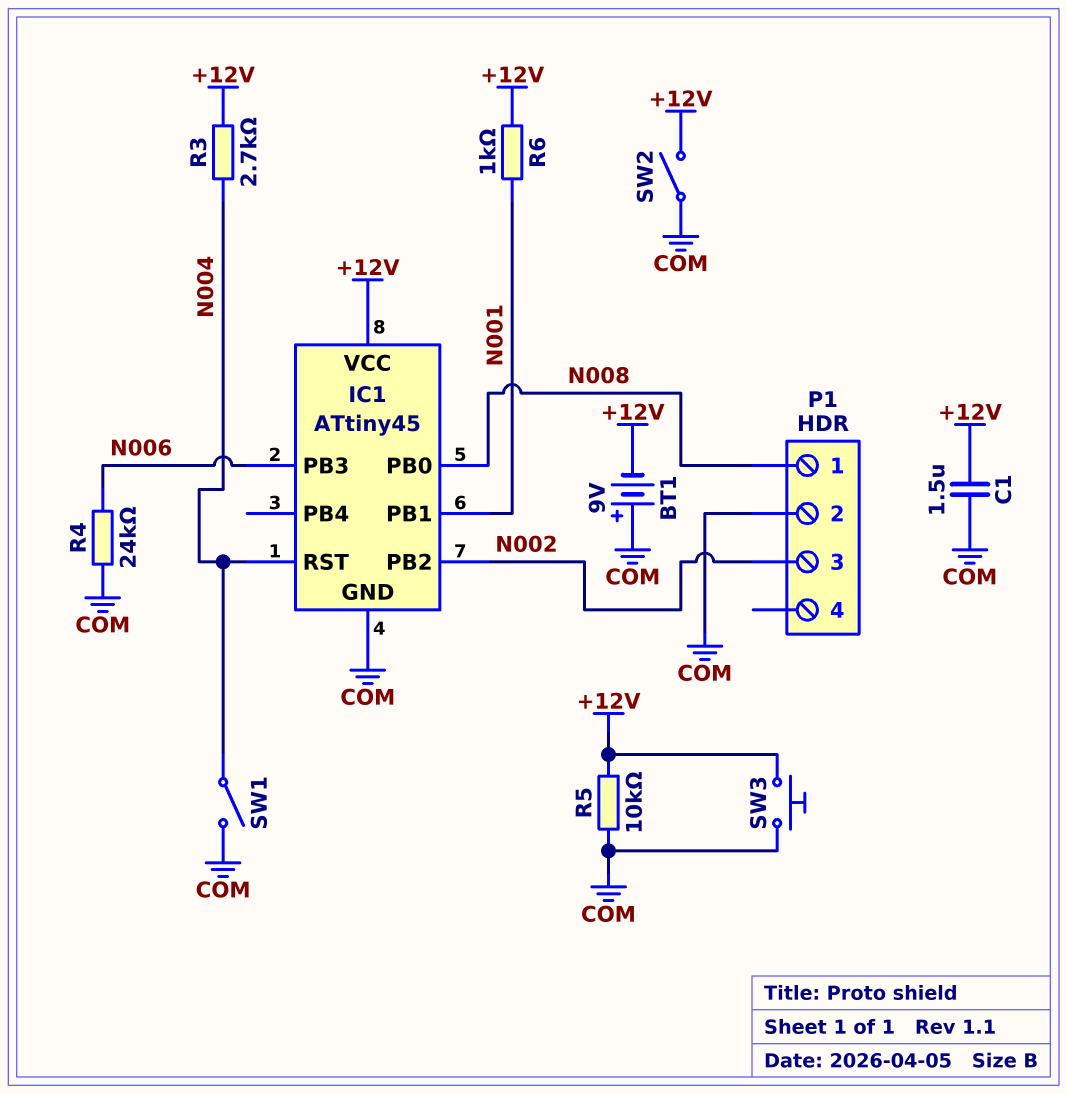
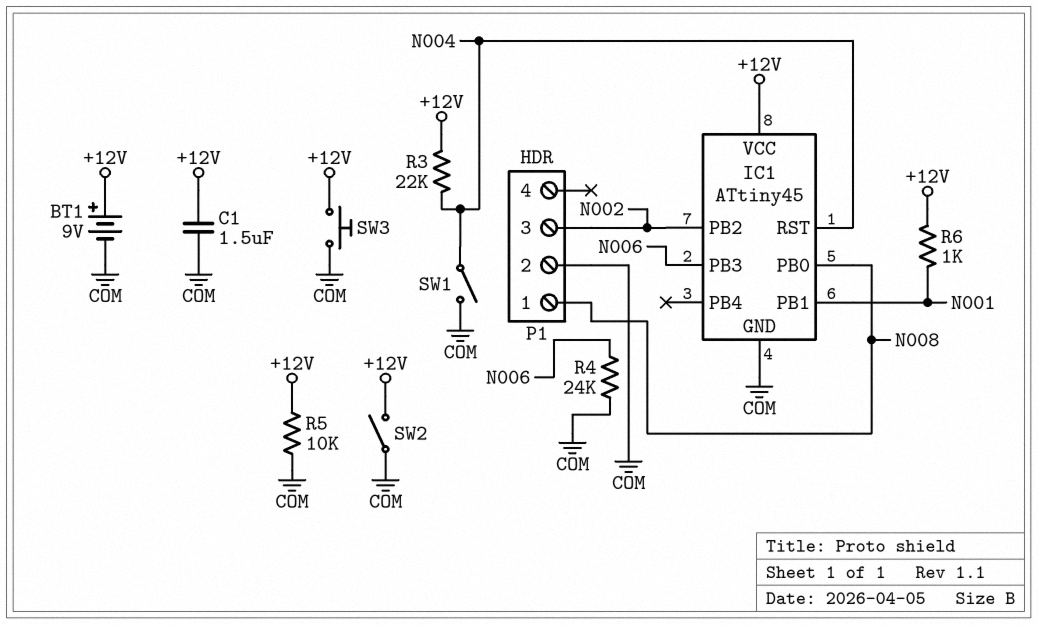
BT1: 9V (plus COM, minus +12V) -> 9V (plus +12V, minus COM)
R3: 2.7k (+12V, N004) -> 22k (+12V, N004)

